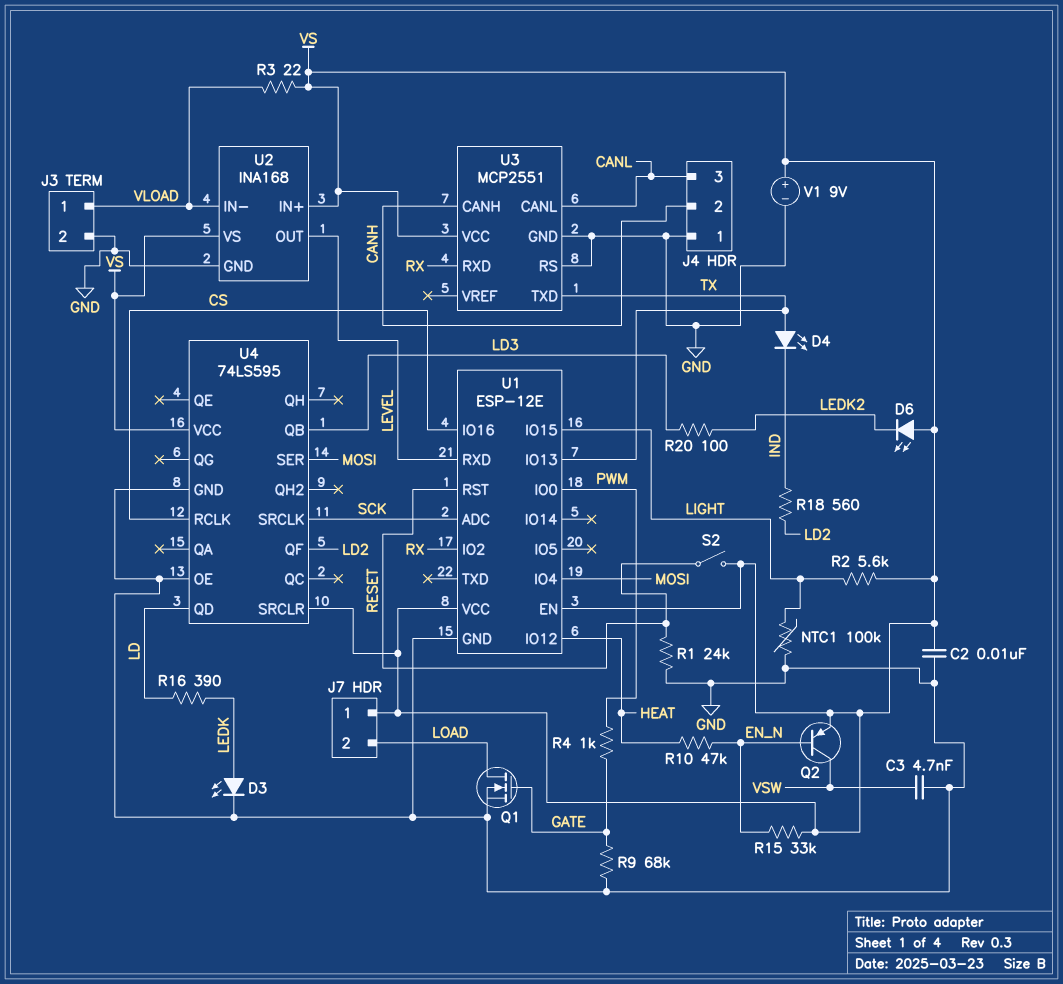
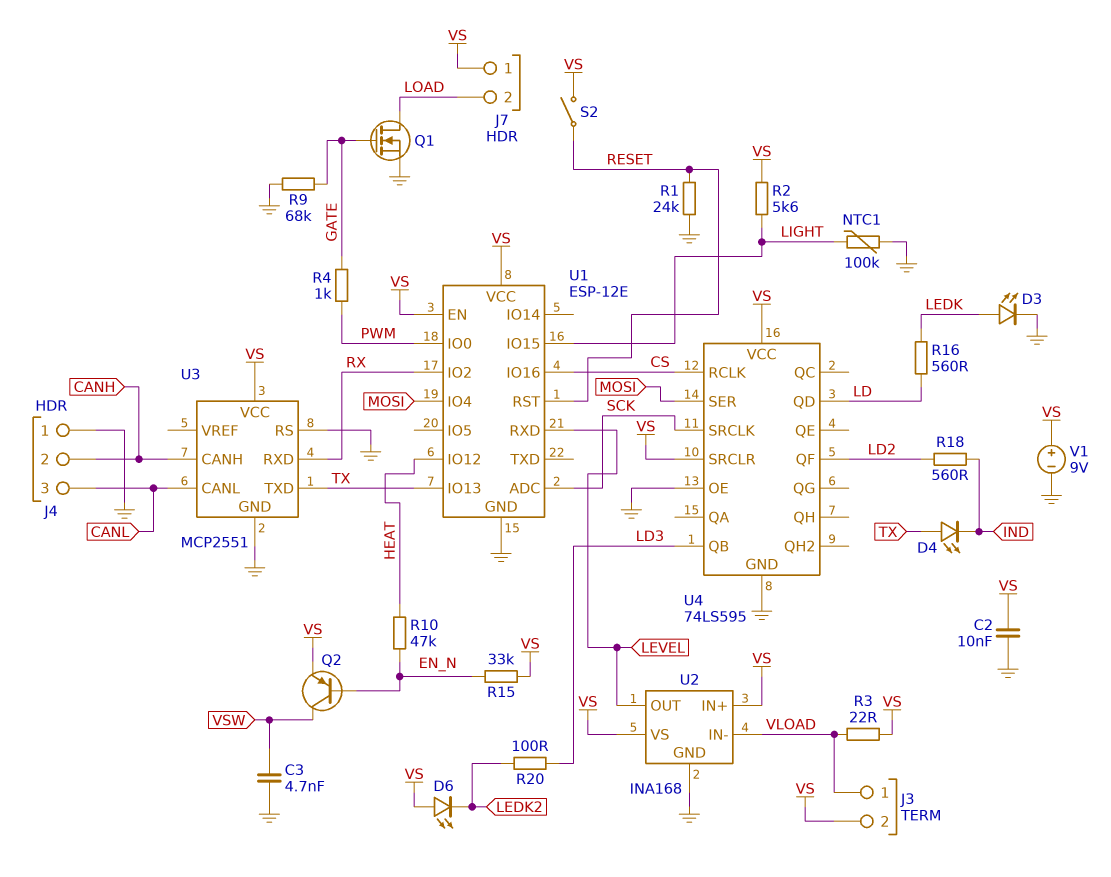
J3 pin 2: GND -> VS
R16: 390 (LD, LEDK) -> 560 (LD, LEDK)

